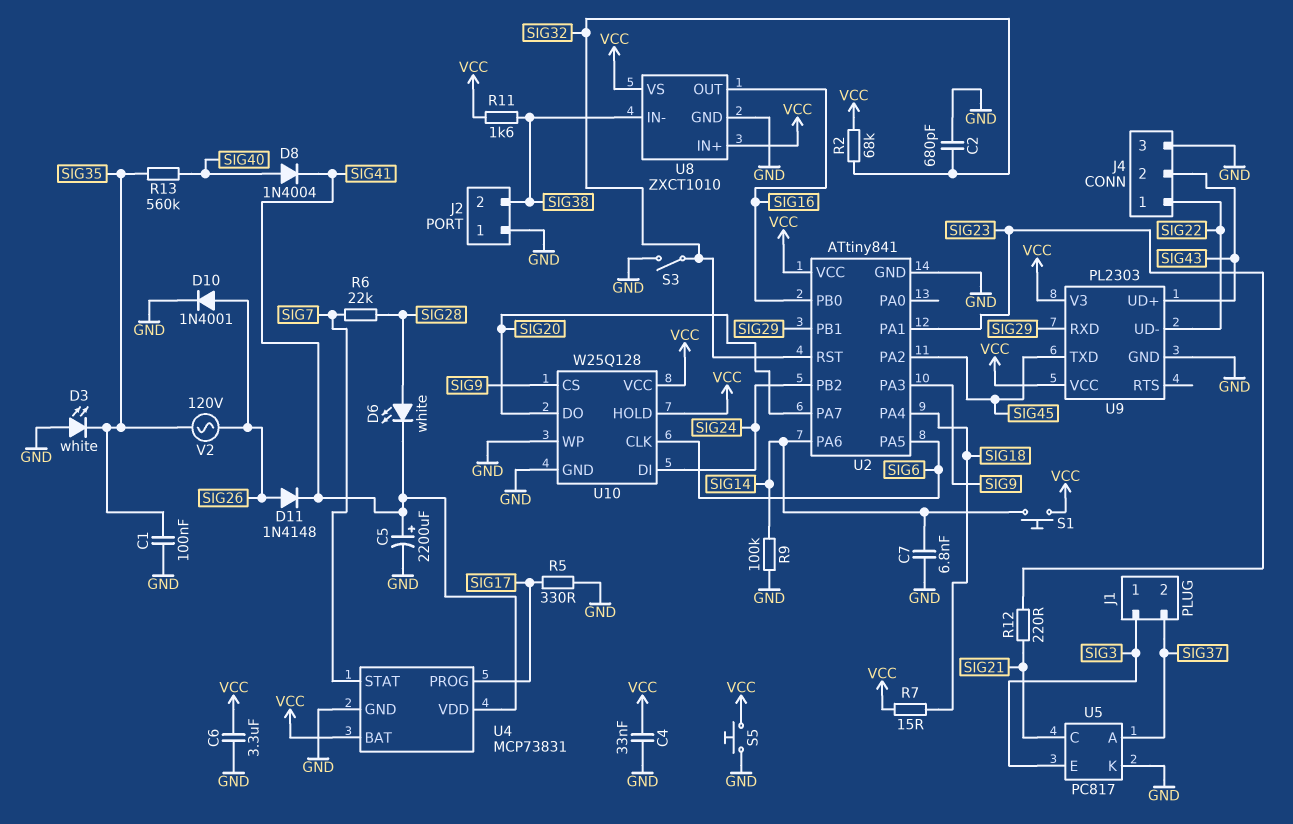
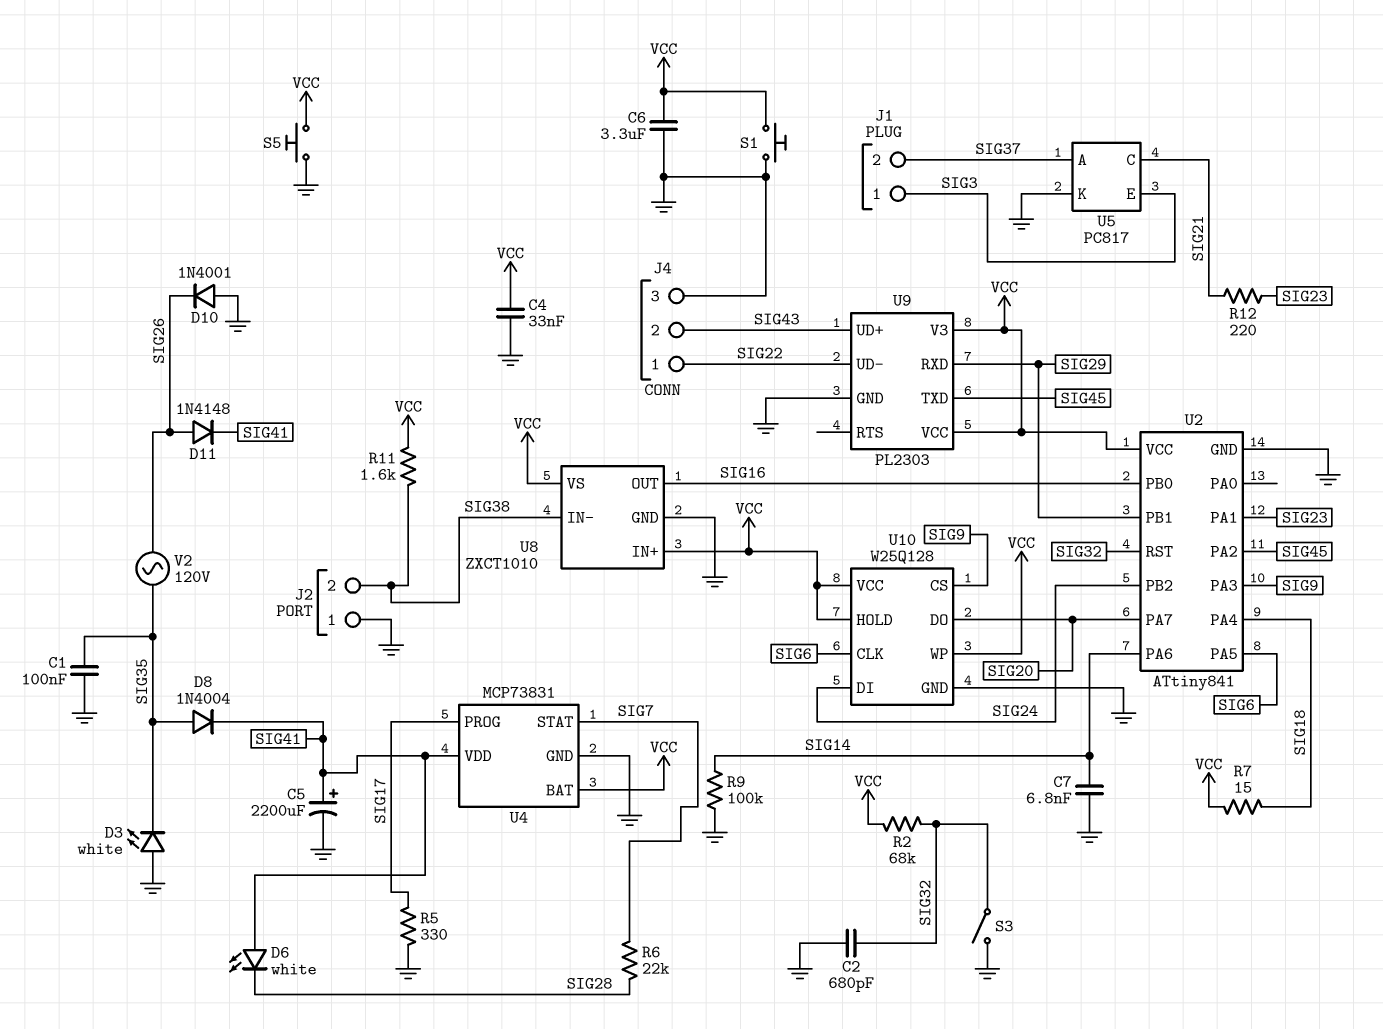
D6: LED white (A SIG28, K SIG41) -> LED white (A SIG41, K SIG28)
D8: diode 1N4004 (A SIG40, K SIG41) -> diode 1N4004 (A SIG35, K SIG41)
D10: diode 1N4001 (A SIG26, K GND) -> diode 1N4001 (A GND, K SIG26)
R13: 560k (SIG35, SIG40) -> none
S1: button (SIG14, VCC) -> button (GND, VCC)
U10 pin WP: GND -> VCC

